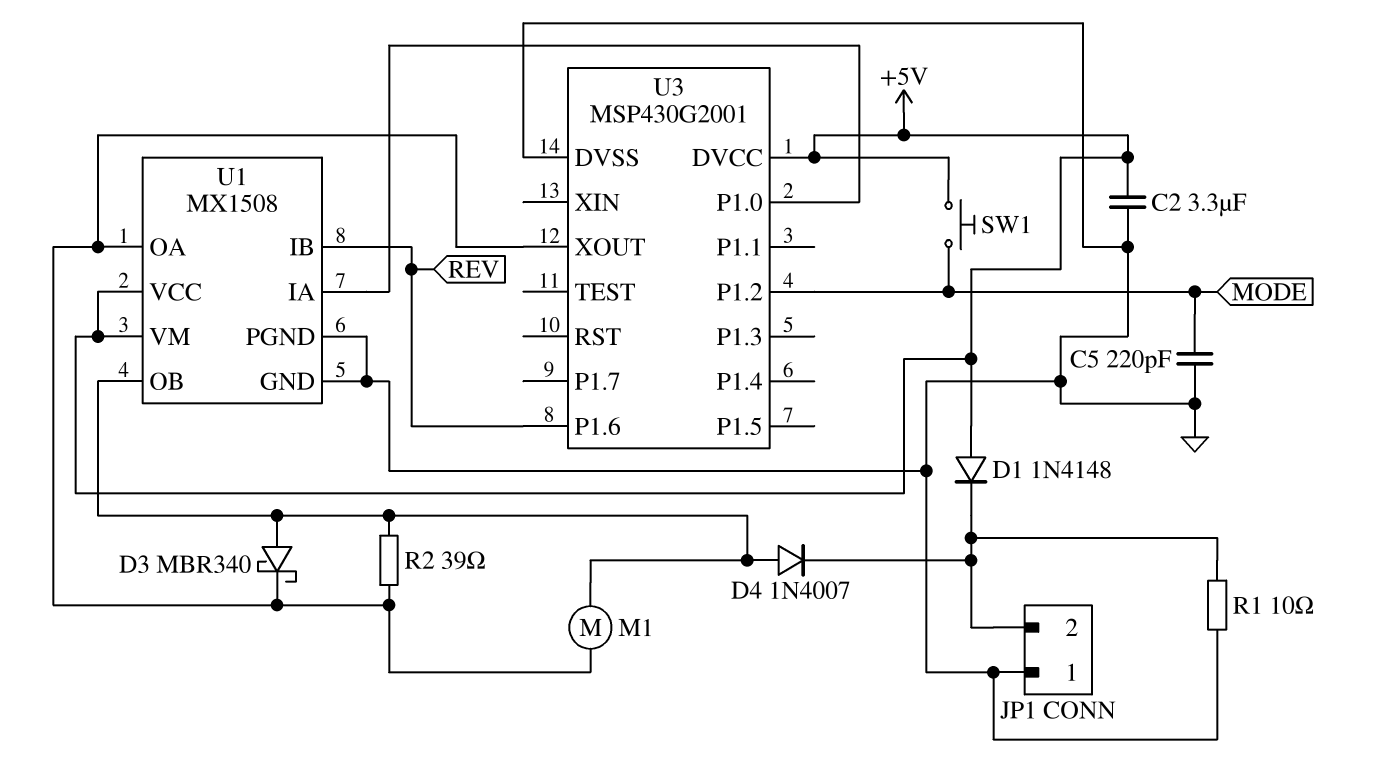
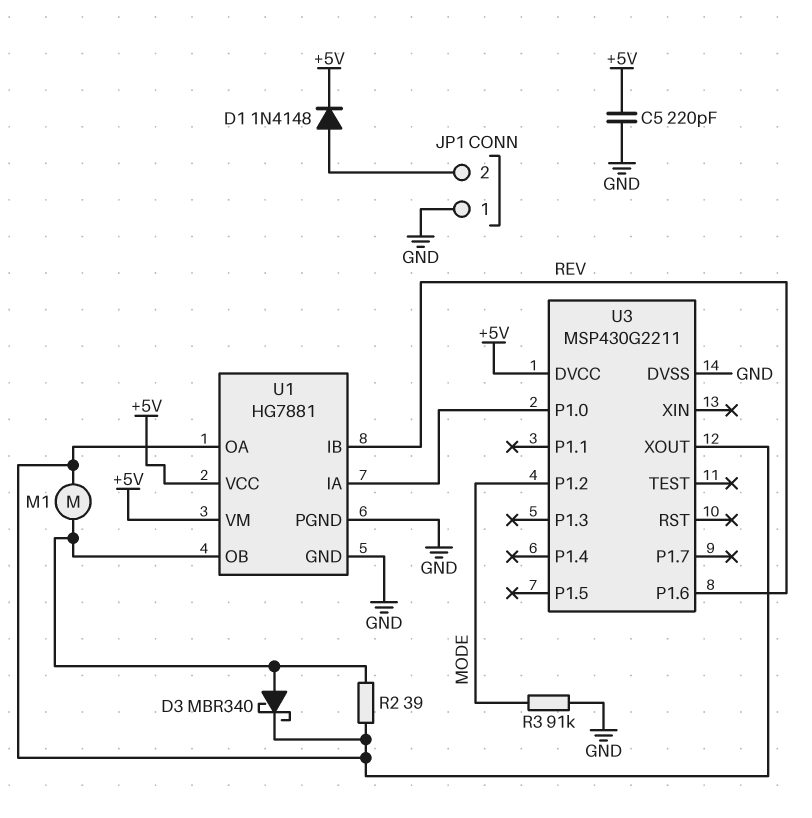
C2: 3.3uF (+5V, GND) -> none
C5: 220pF (GND, MODE) -> 220pF (+5V, GND)
D1: diode 1N4148 (A +5V, K JP1/2) -> diode 1N4148 (A JP1/2, K +5V)
D4: diode 1N4007 (A U1/OB, K JP1/2) -> none
R1: 10 (GND, JP1/2) -> none
R3: none -> 91k (GND, MODE)
SW1: button (+5V, MODE) -> none
U1: MX1508 -> HG7881
U3: MSP430G2001 -> MSP430G2211

